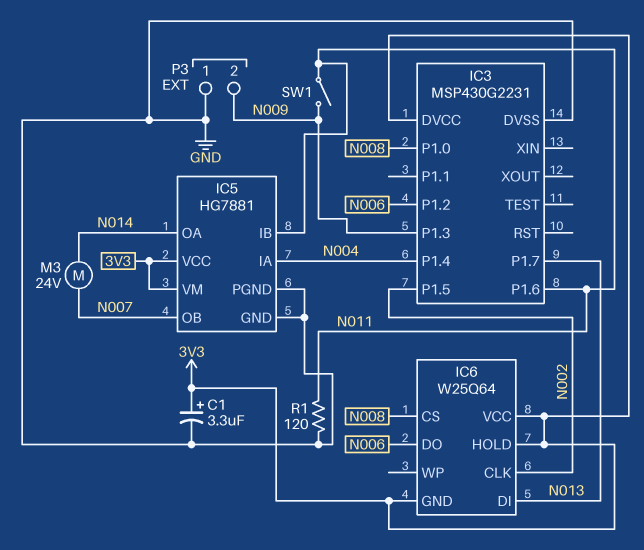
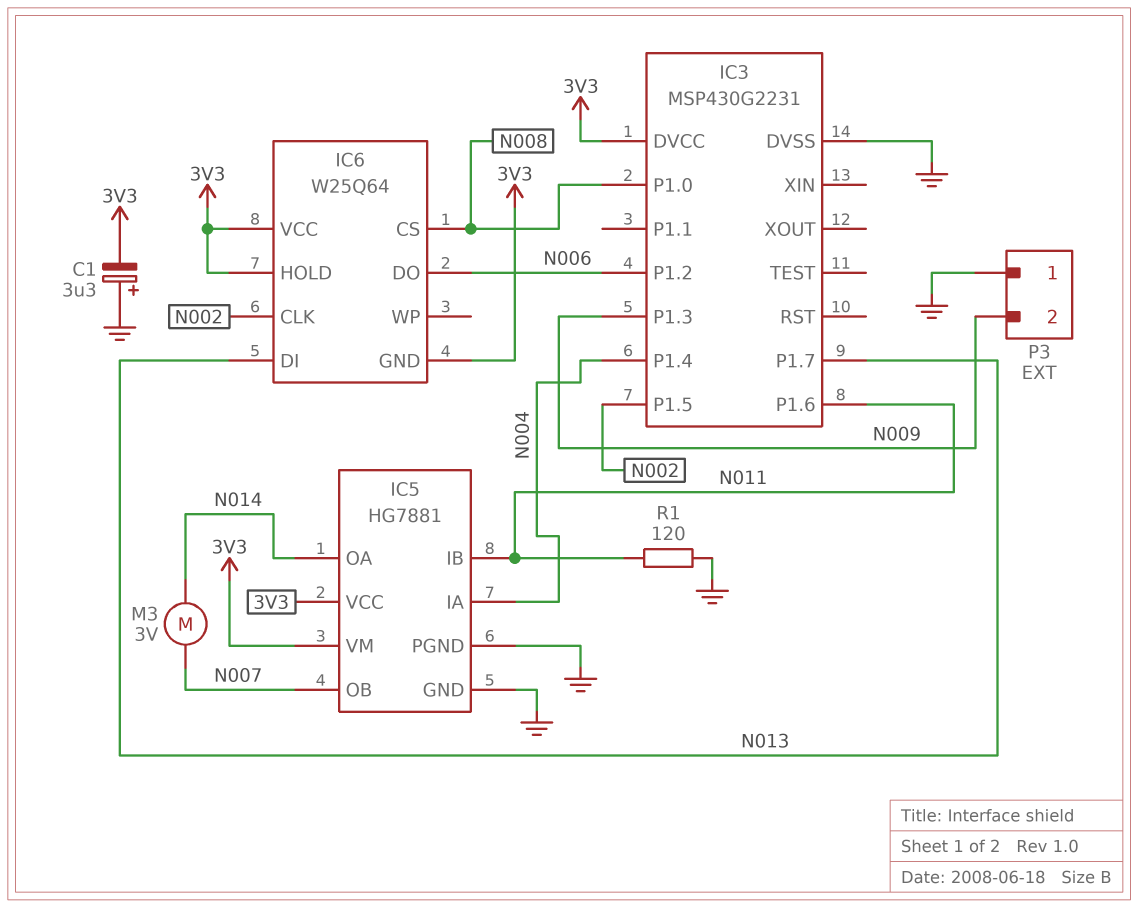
C1: 3.3uF (plus 3V3, minus GND) -> 3.3uF (plus GND, minus 3V3)
M3: motor 24V (N007, N014) -> motor 3V (N007, N014)
SW1: switch (N009, N011) -> none

